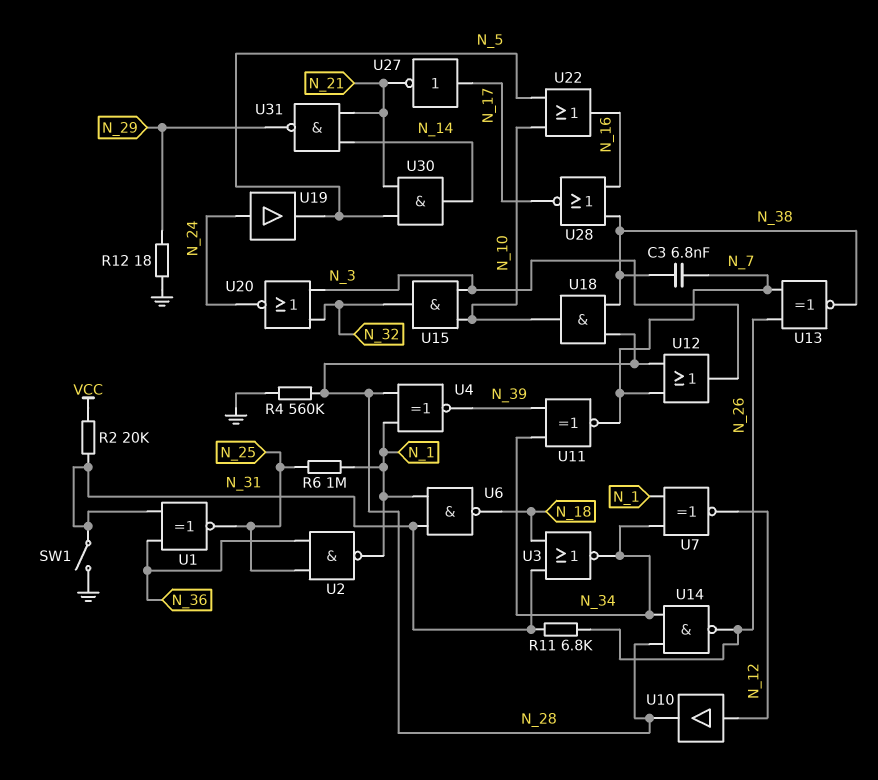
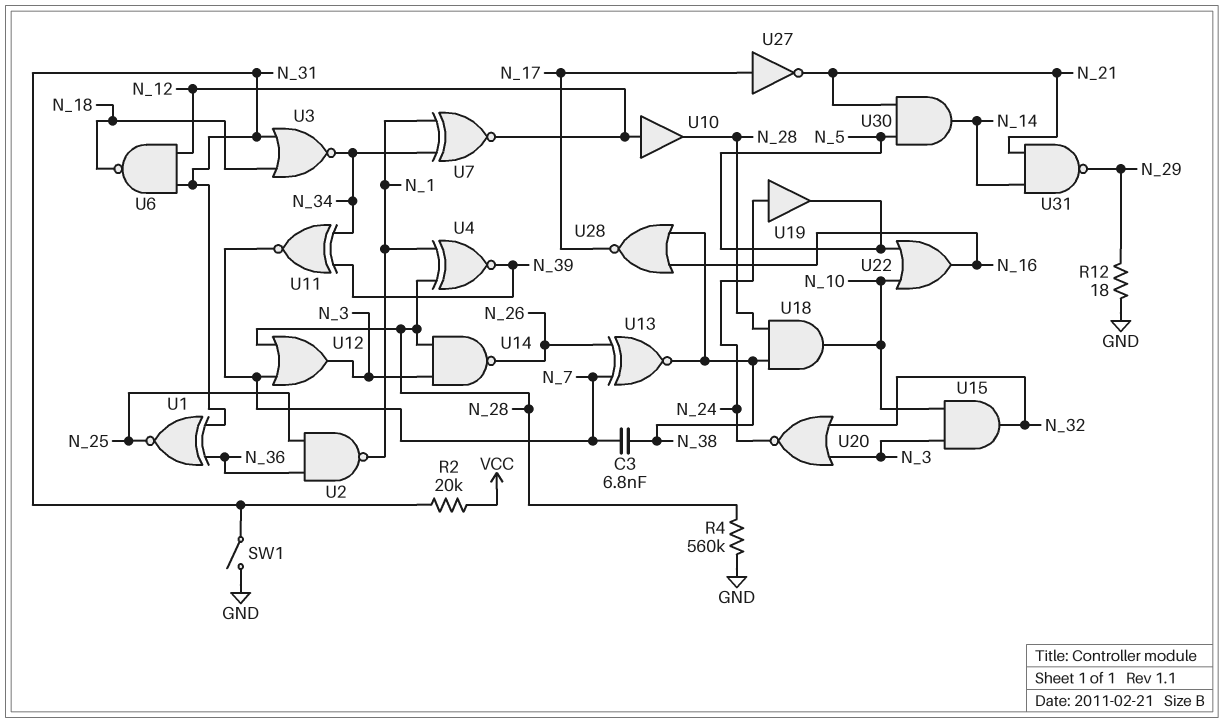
R6: 1M (N_1, N_25) -> none
R11: 6.8k (N_26, N_31) -> none
U6: NAND (in N_1, in N_31, out N_18) -> NAND (in N_12, in N_31, out N_18)
U14: NAND (in N_28, in N_34, out N_26) -> NAND (in N_3, in N_28, out N_26)

